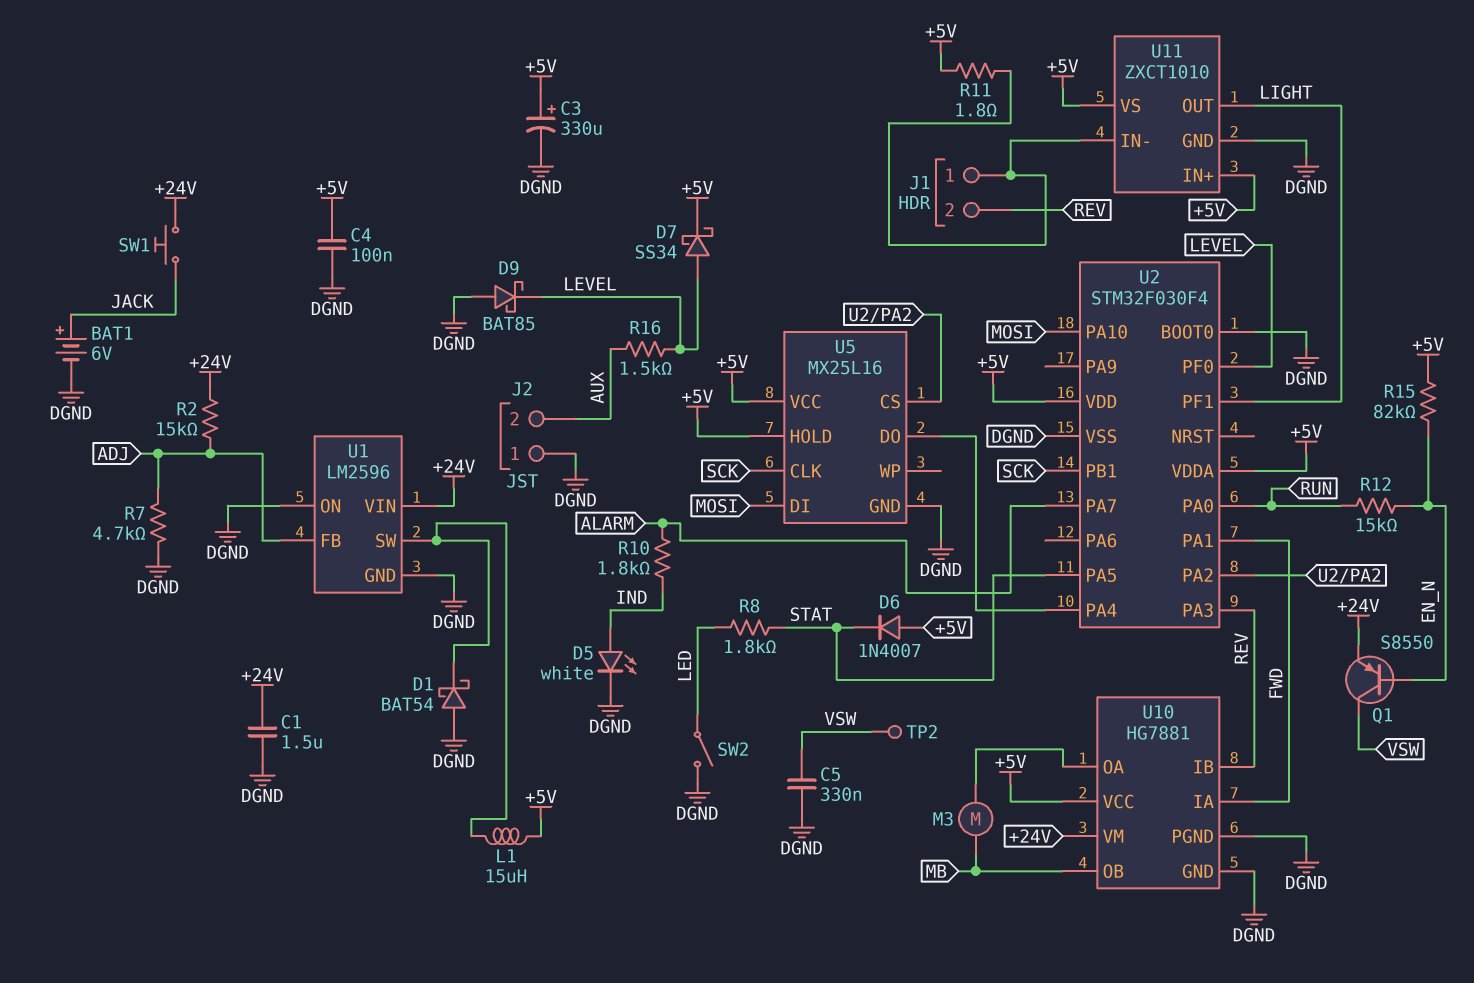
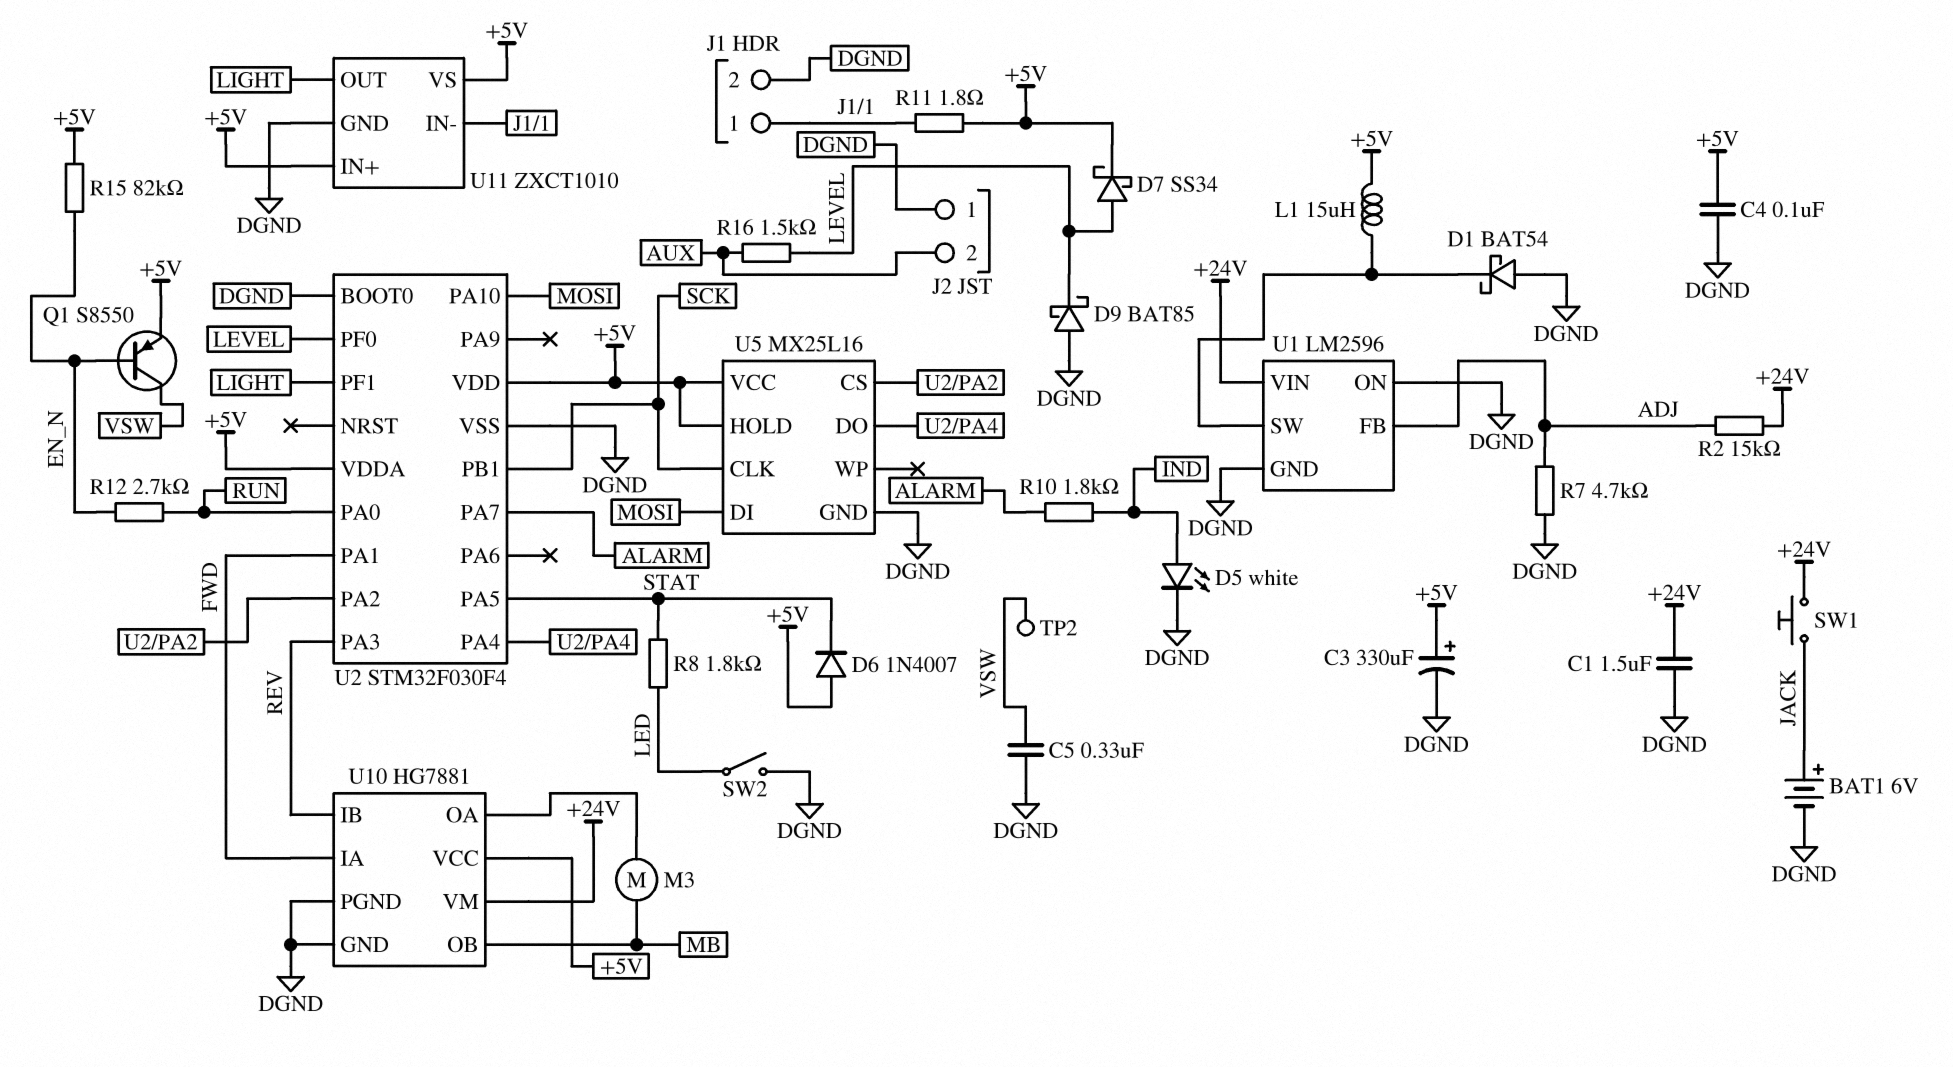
J1 pin 2: REV -> DGND
Q1: PNP S8550 (B EN_N, C VSW, E +24V) -> PNP S8550 (B EN_N, C VSW, E +5V)
R12: 15k (EN_N, RUN) -> 2.7k (EN_N, RUN)

